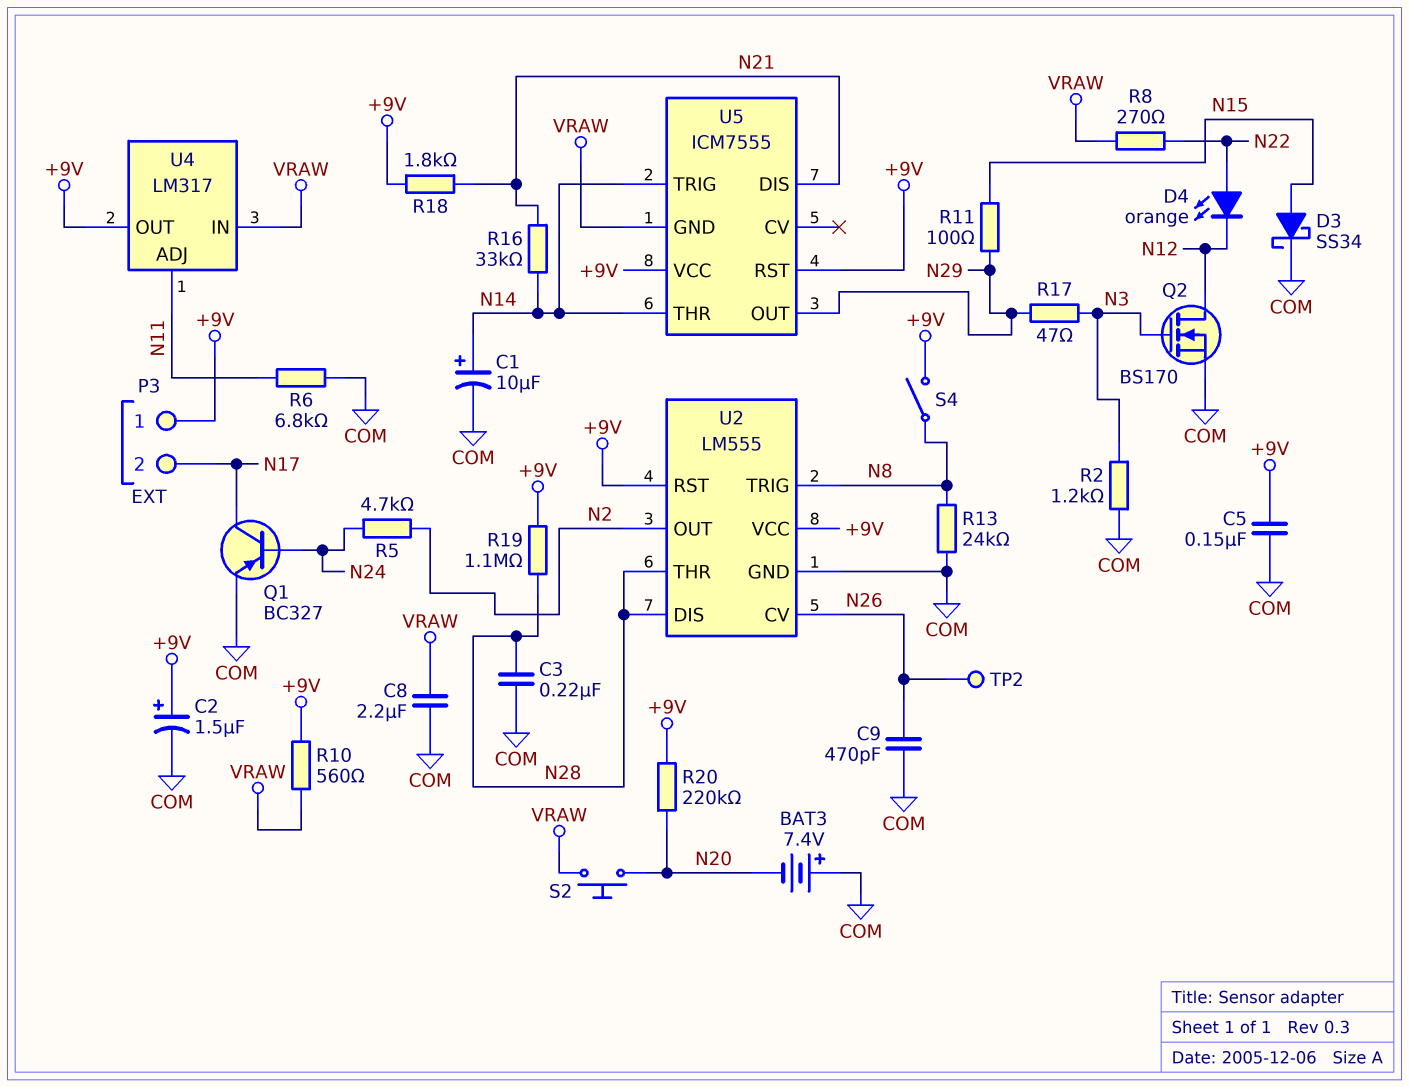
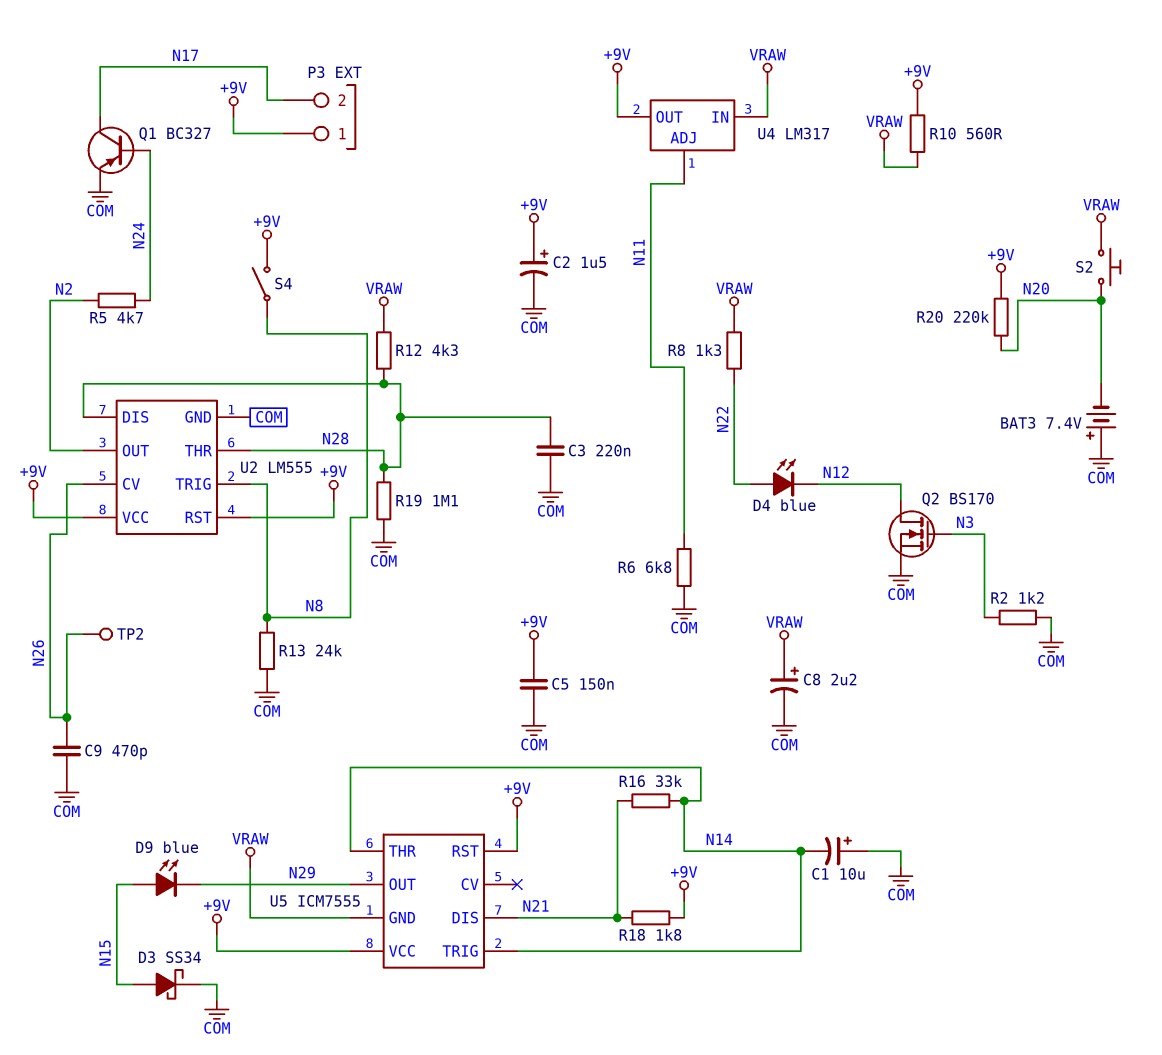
C1: 10uF (plus N14, minus COM) -> 10uF (plus COM, minus N14)
C8: 2.2uF (COM, VRAW) -> 2.2uF (plus VRAW, minus COM)
D4: LED orange (A N22, K N12) -> LED blue (A N22, K N12)
D9: none -> LED blue (A N15, K N29)
R8: 270 (N22, VRAW) -> 1.3k (N22, VRAW)
R11: 100 (N15, N29) -> none
R12: none -> 4.3k (N28, VRAW)
R17: 47 (N3, N29) -> none
R19: 1.1M (+9V, N28) -> 1.1M (COM, N28)

